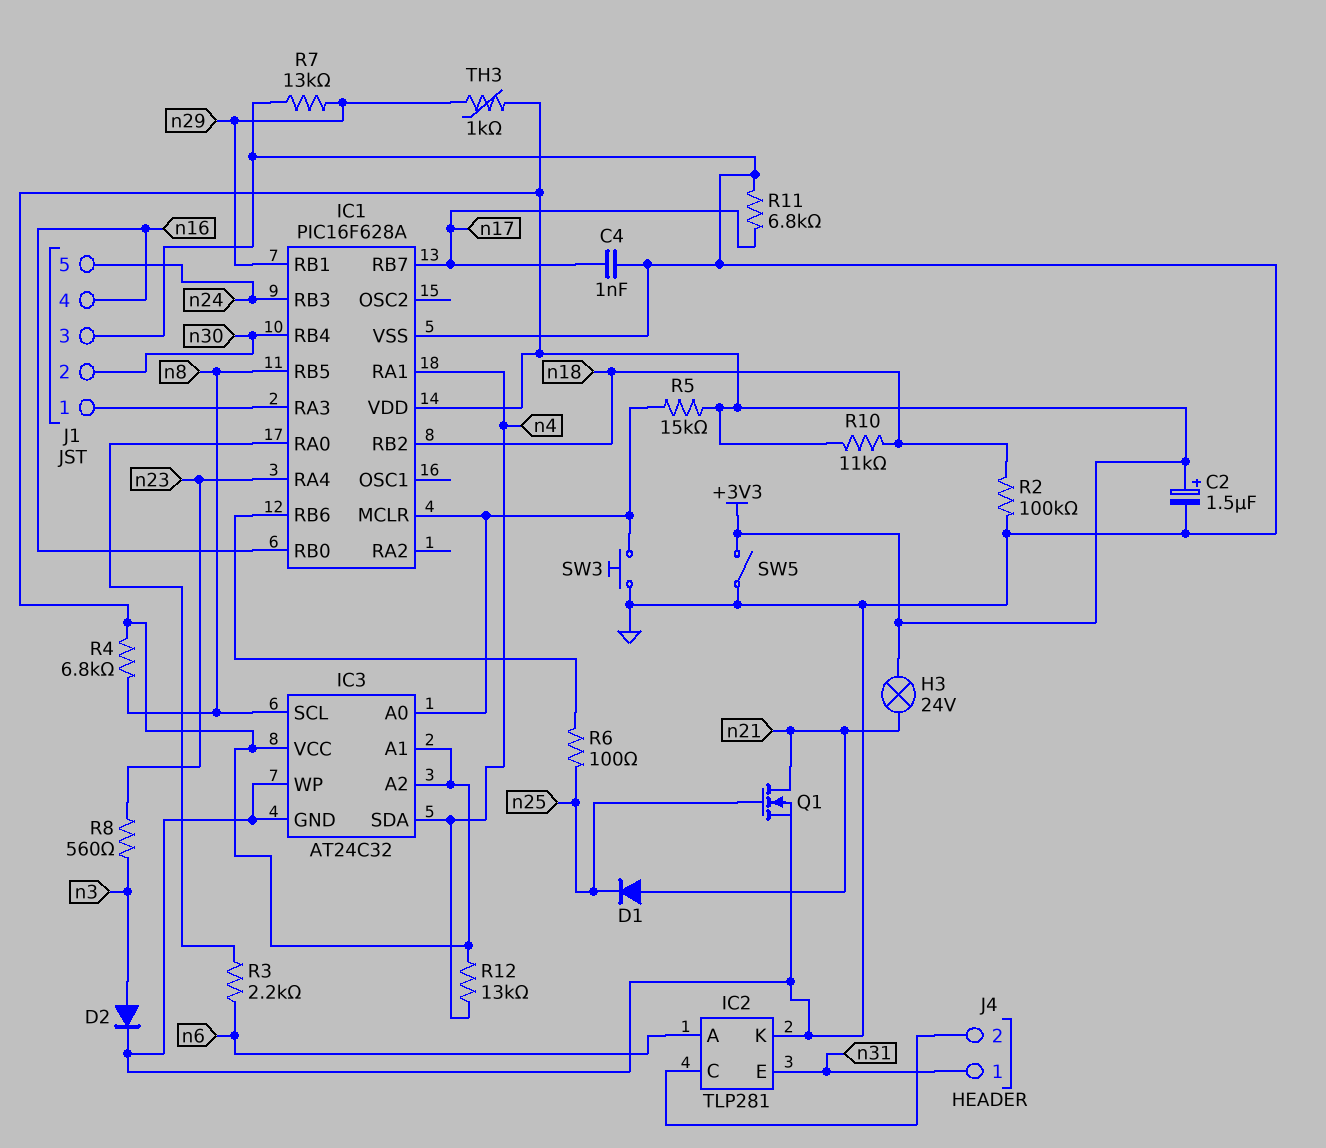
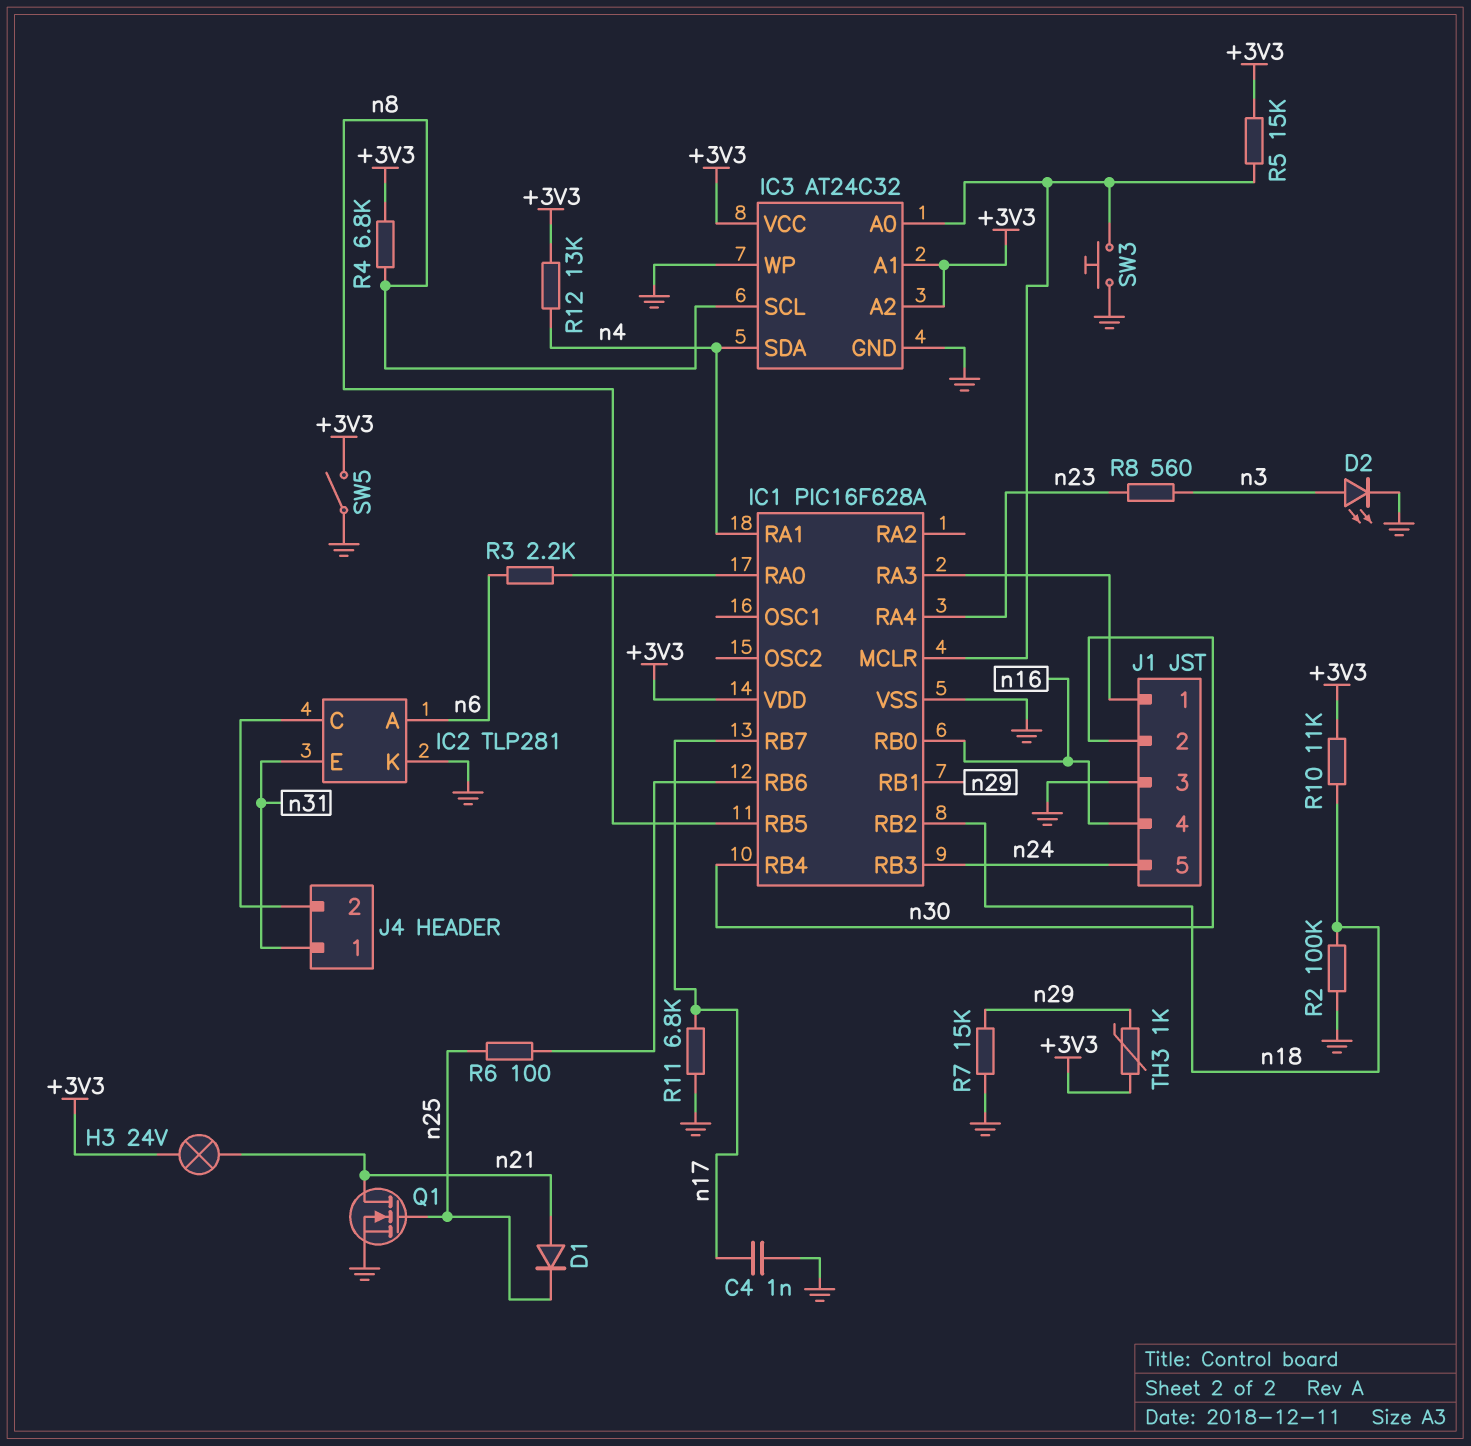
C2: 1.5uF (plus +3V3, minus GND) -> none
D2: diode (A n3, K GND) -> LED (A n3, K GND)
R7: 13k (GND, n29) -> 15k (GND, n29)

